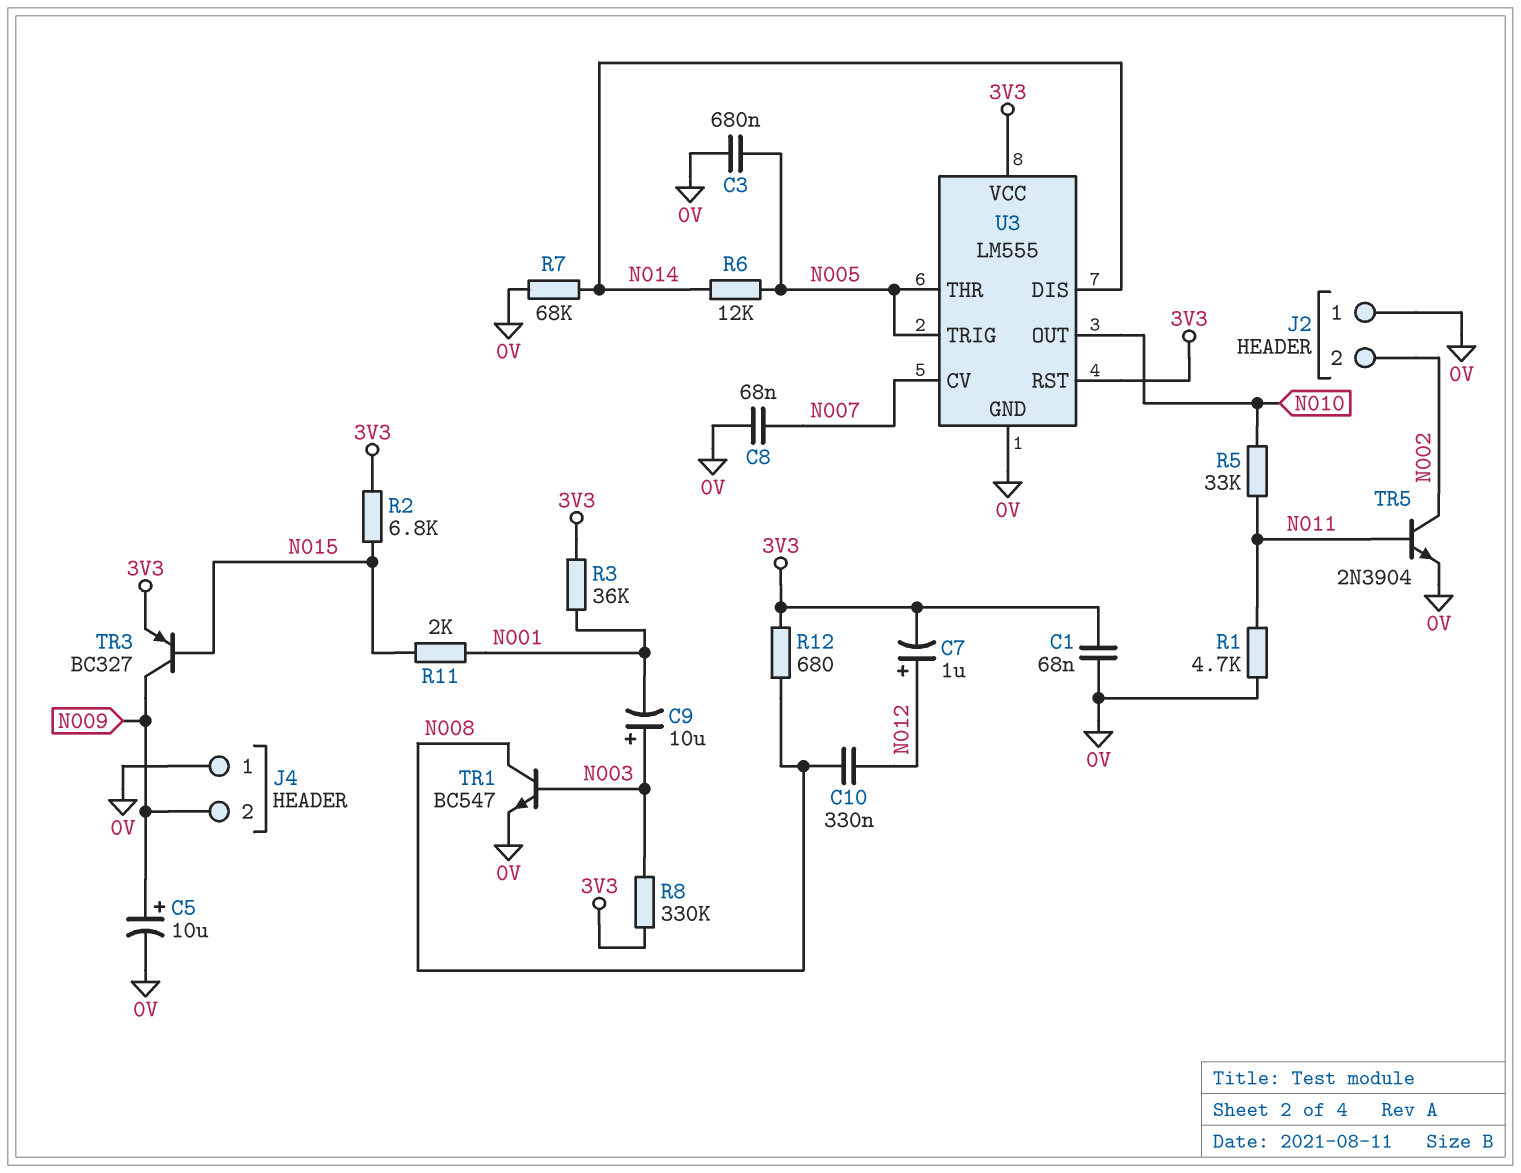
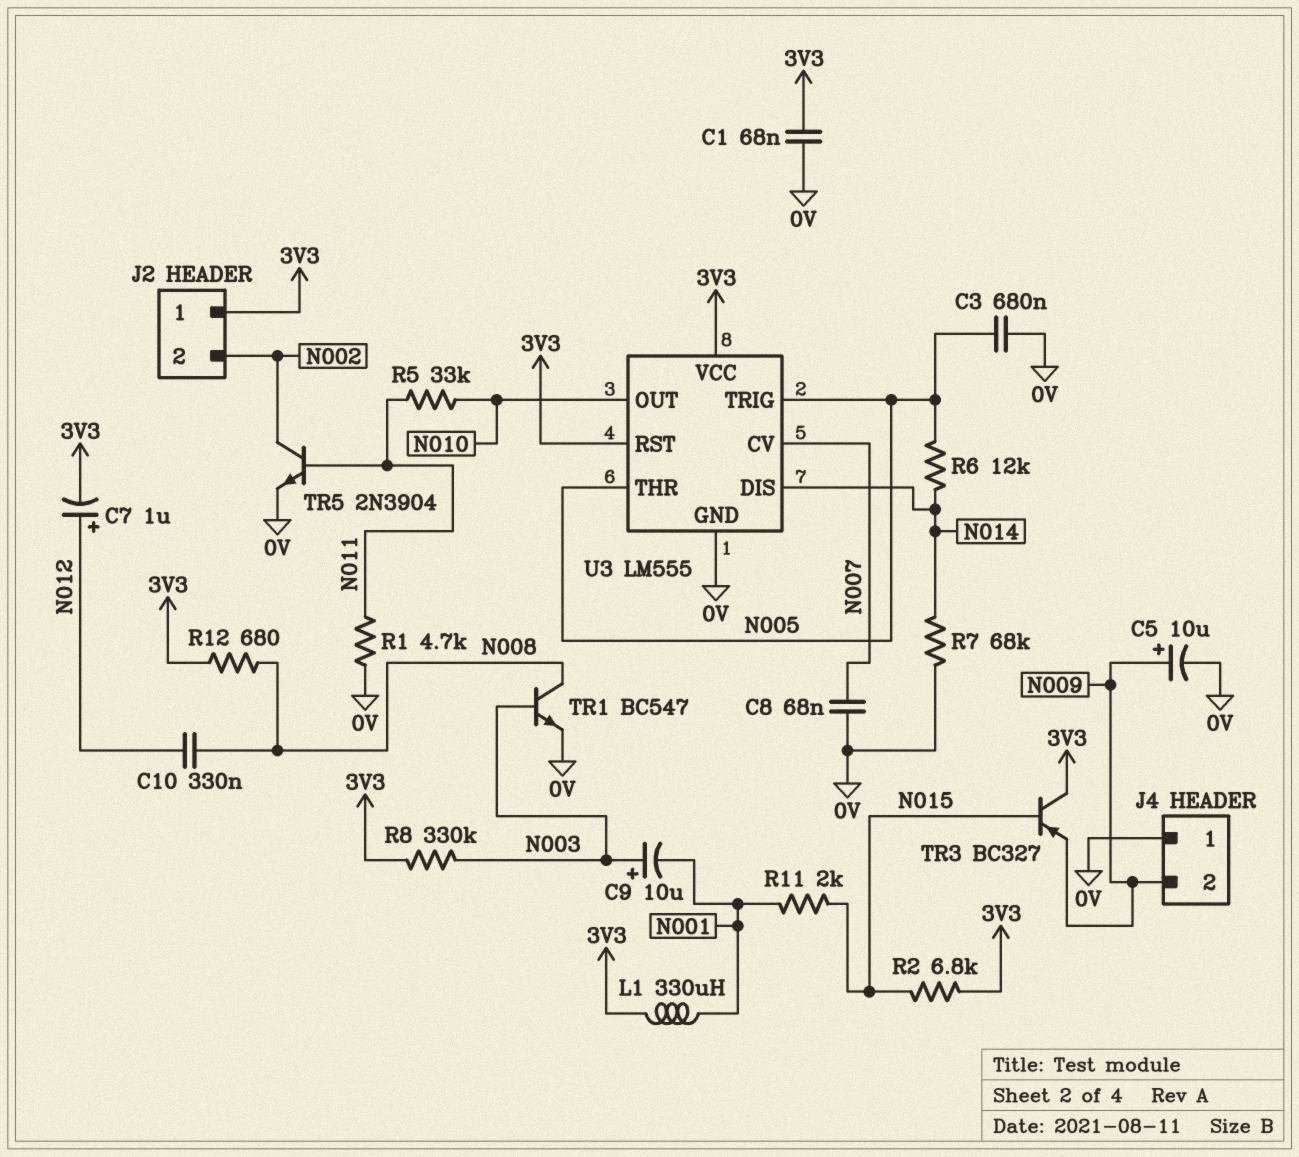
J2 pin 1: 0V -> 3V3
L1: none -> 330uH (3V3, N001)
R3: 36k (3V3, N001) -> none
TR3: PNP BC327 (B N015, C N009, E 3V3) -> PNP BC327 (B N015, C 3V3, E N009)

